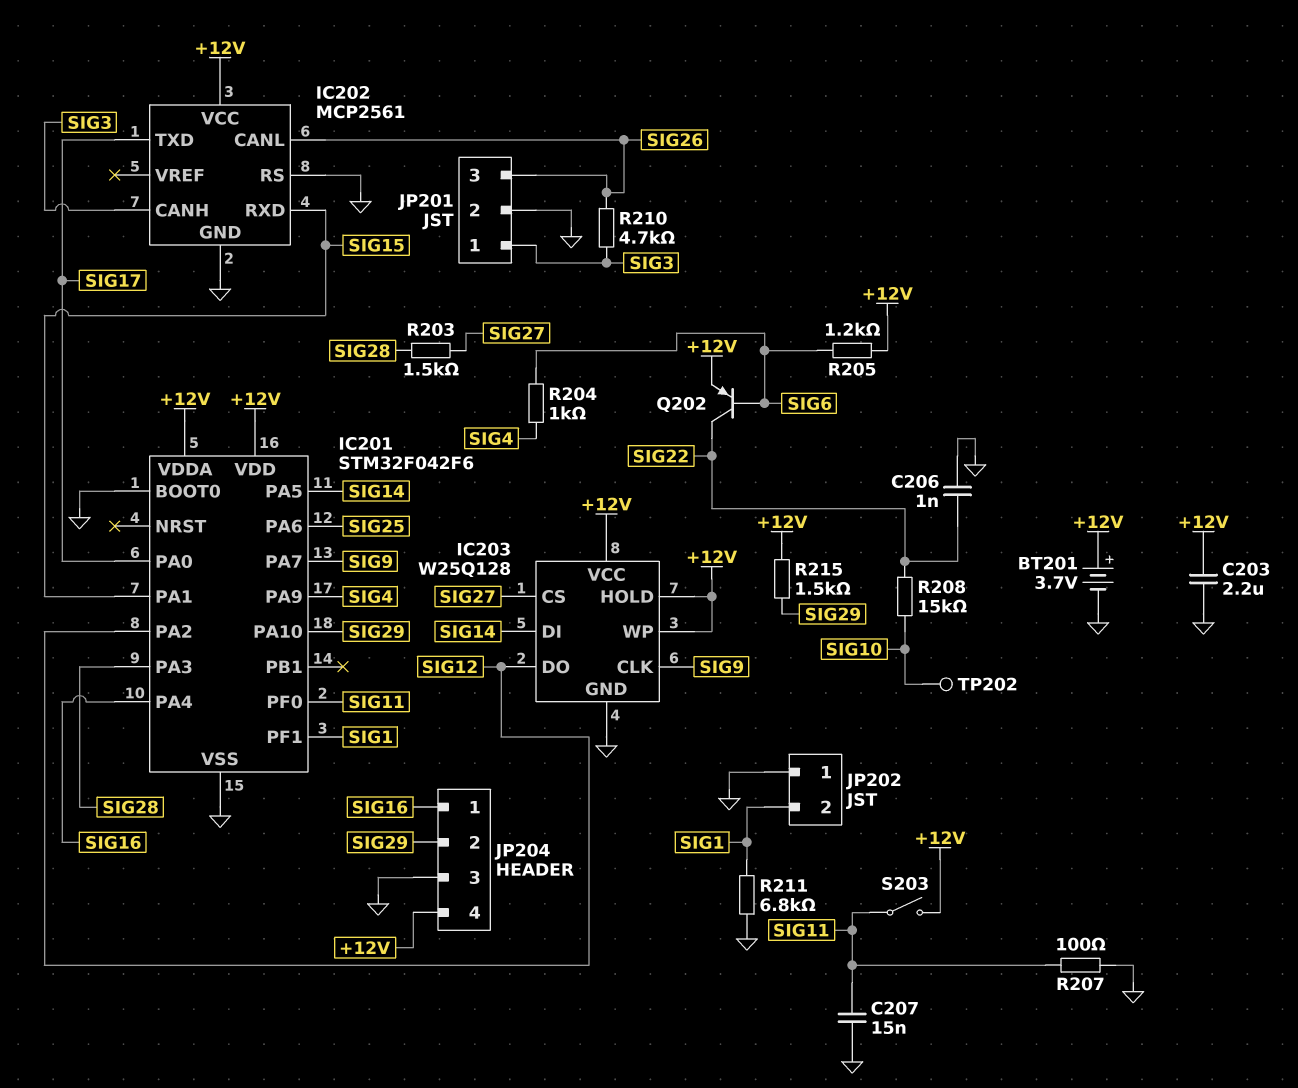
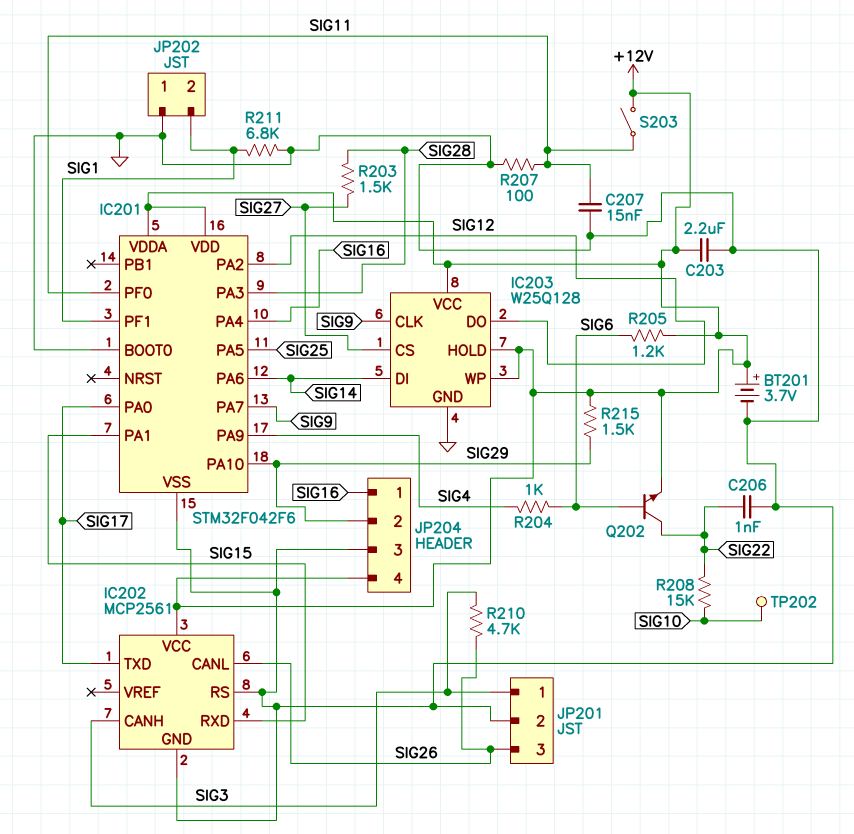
IC201 pin PA5: SIG14 -> SIG25
IC201 pin PA6: SIG25 -> SIG14
Q202: PNP (B SIG6, C SIG22, E +12V) -> NPN (B SIG6, C SIG22, E +12V)

